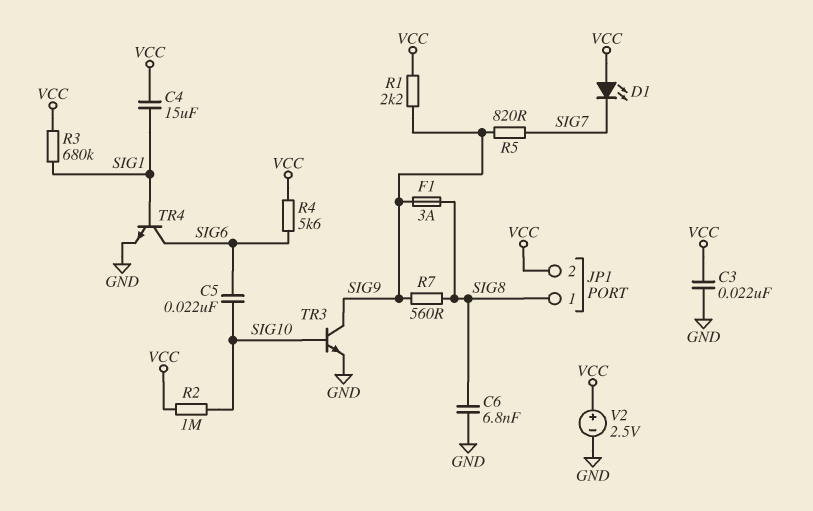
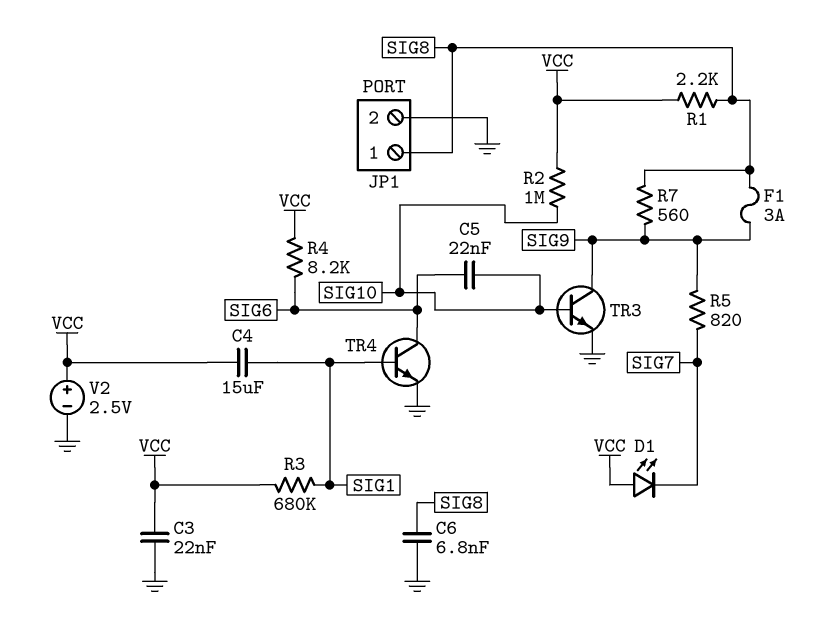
JP1 pin 2: VCC -> GND
R1: 2.2k (SIG9, VCC) -> 2.2k (SIG8, VCC)
R4: 5.6k (SIG6, VCC) -> 8.2k (SIG6, VCC)

